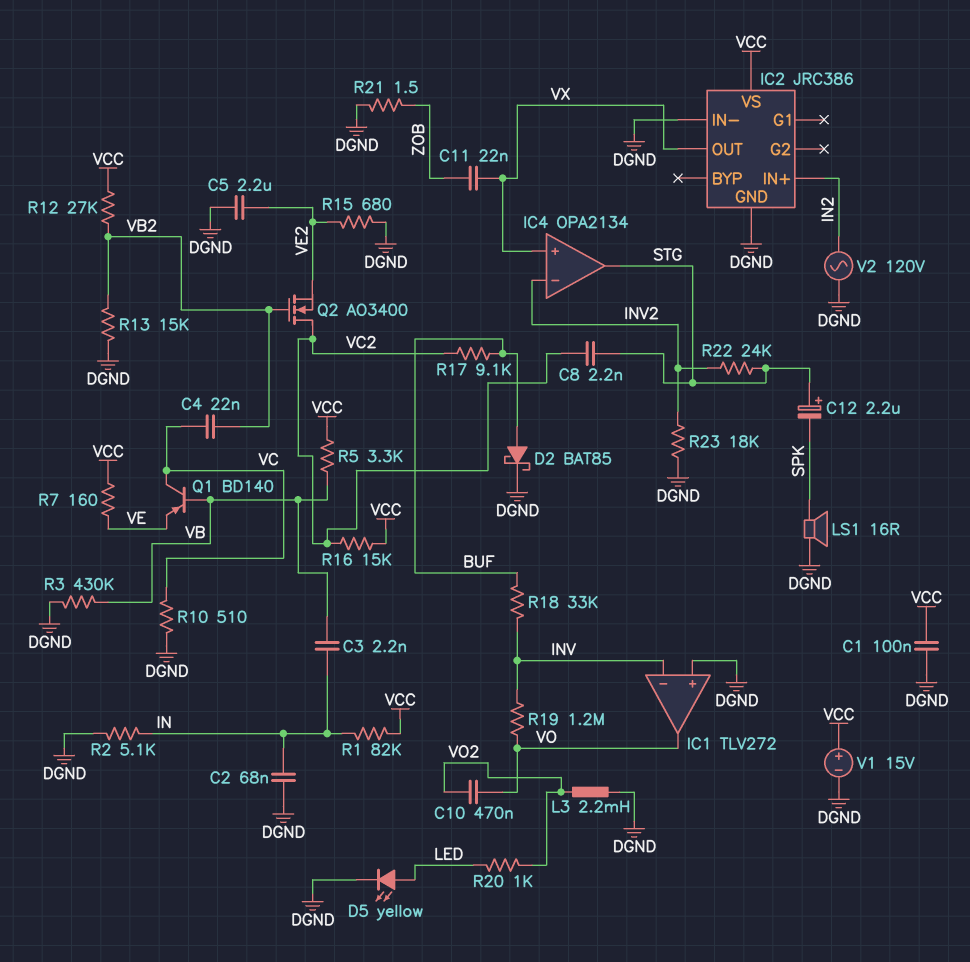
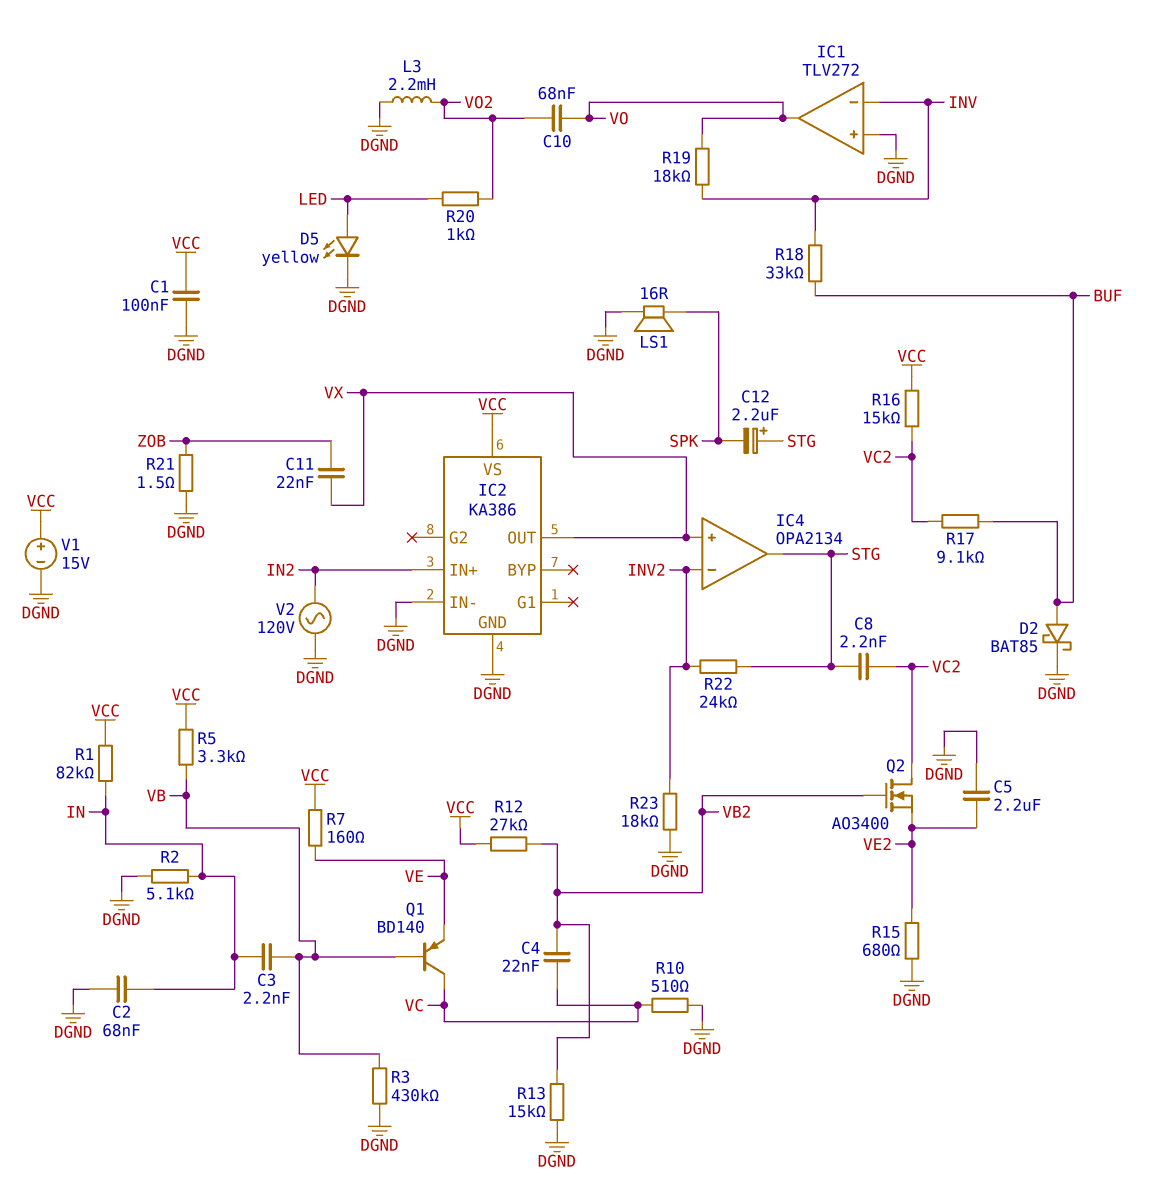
C10: 470nF (VO, VO2) -> 68nF (VO, VO2)
IC2: JRC386 -> KA386
R19: 1.2M (INV, VO) -> 18k (INV, VO)

